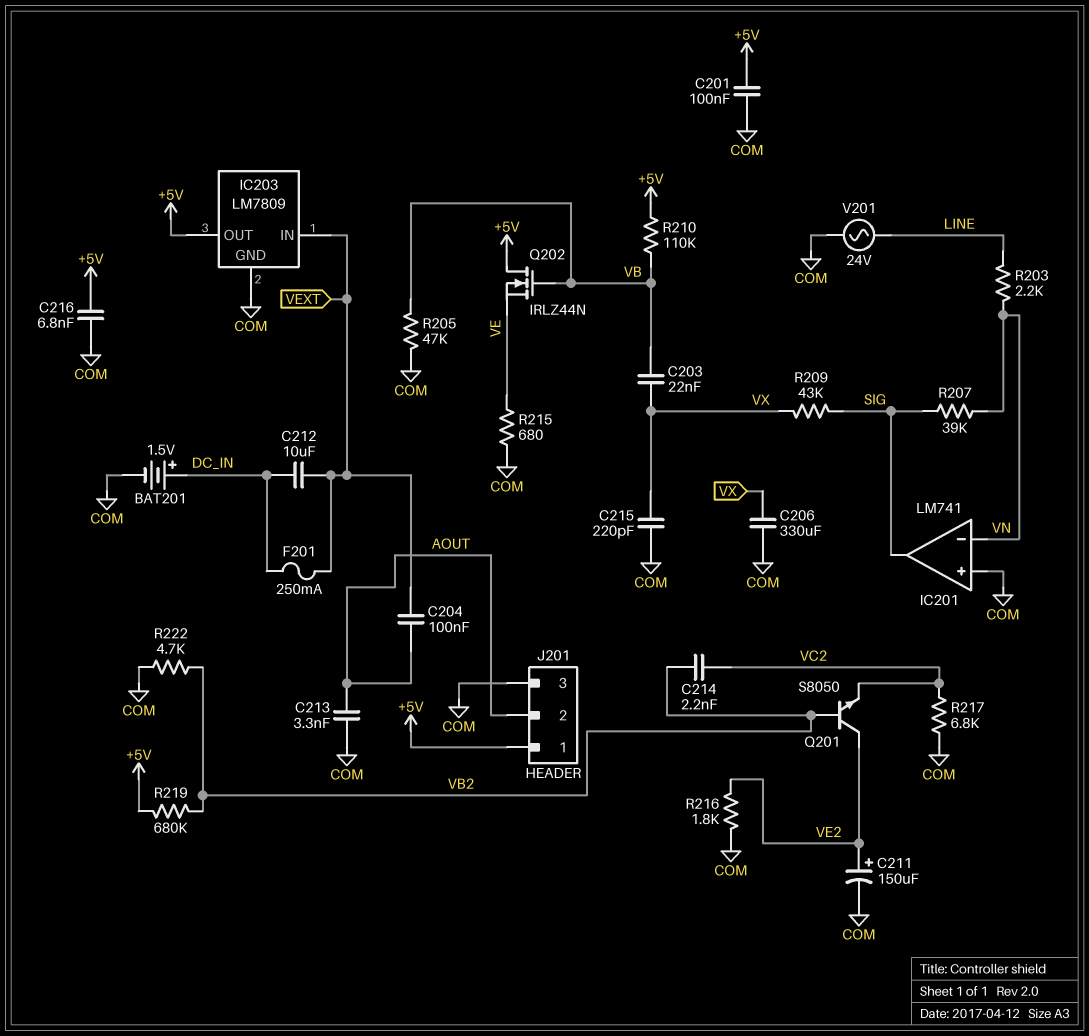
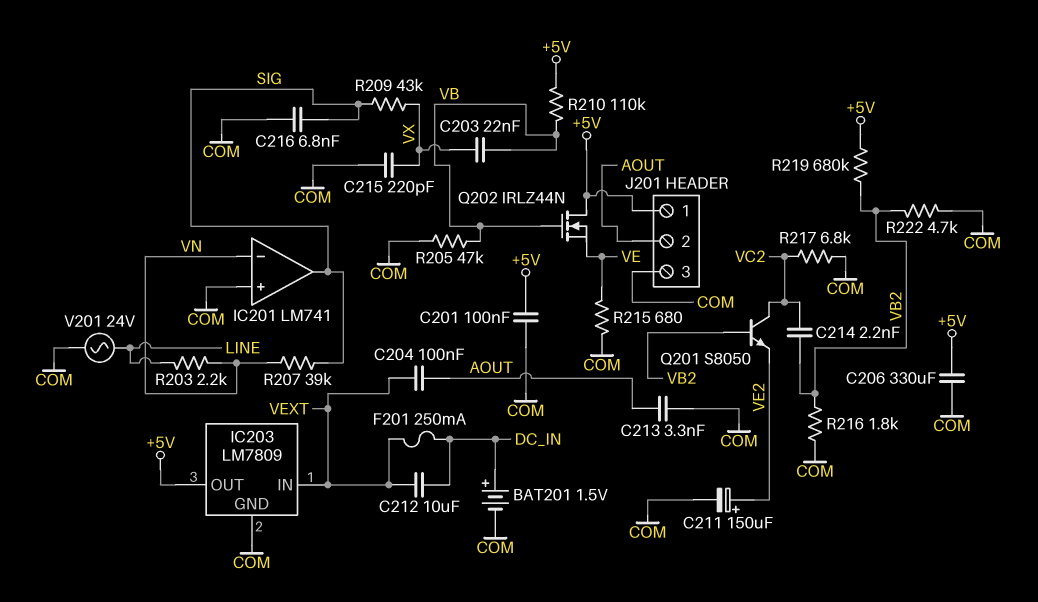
C206: 330uF (COM, VX) -> 330uF (+5V, COM)
C216: 6.8nF (+5V, COM) -> 6.8nF (COM, SIG)
Q201: NPN S8050 (B VB2, C VE2, E VC2) -> NPN S8050 (B VB2, C VC2, E VE2)
R216: 1.8k (COM, VE2) -> 1.8k (COM, VB2)

